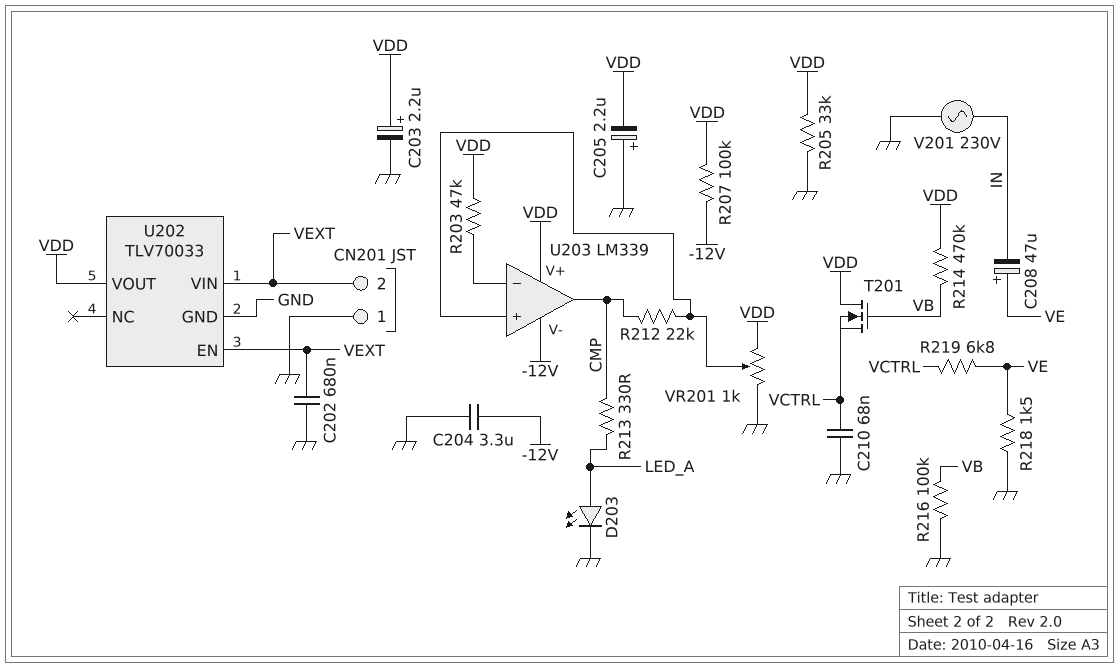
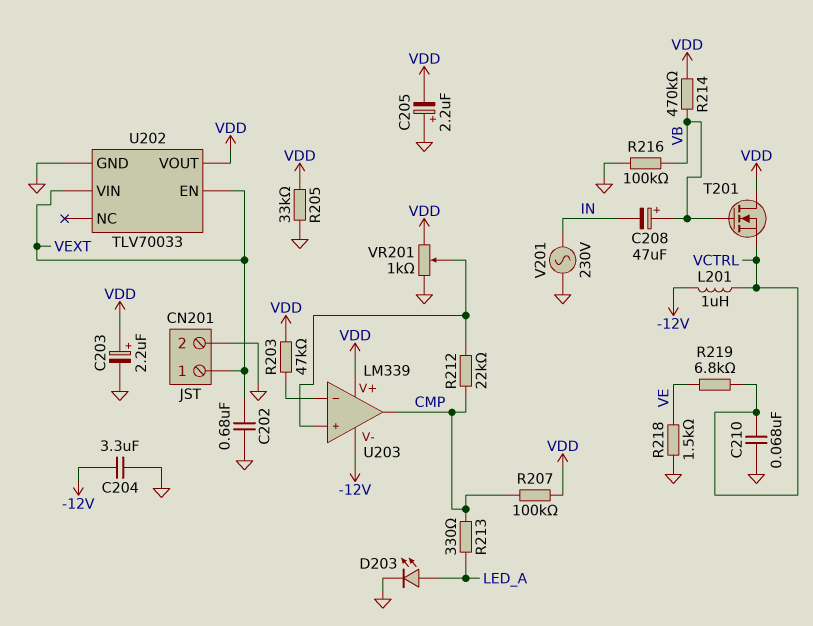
C208: 47uF (plus VE, minus IN) -> 47uF (plus VB, minus IN)
CN201 pin 1: GND -> VEXT
CN201 pin 2: VEXT -> GND
L201: none -> 1uH (-12V, VCTRL)
R207: 100k (-12V, VDD) -> 100k (CMP, VDD)

